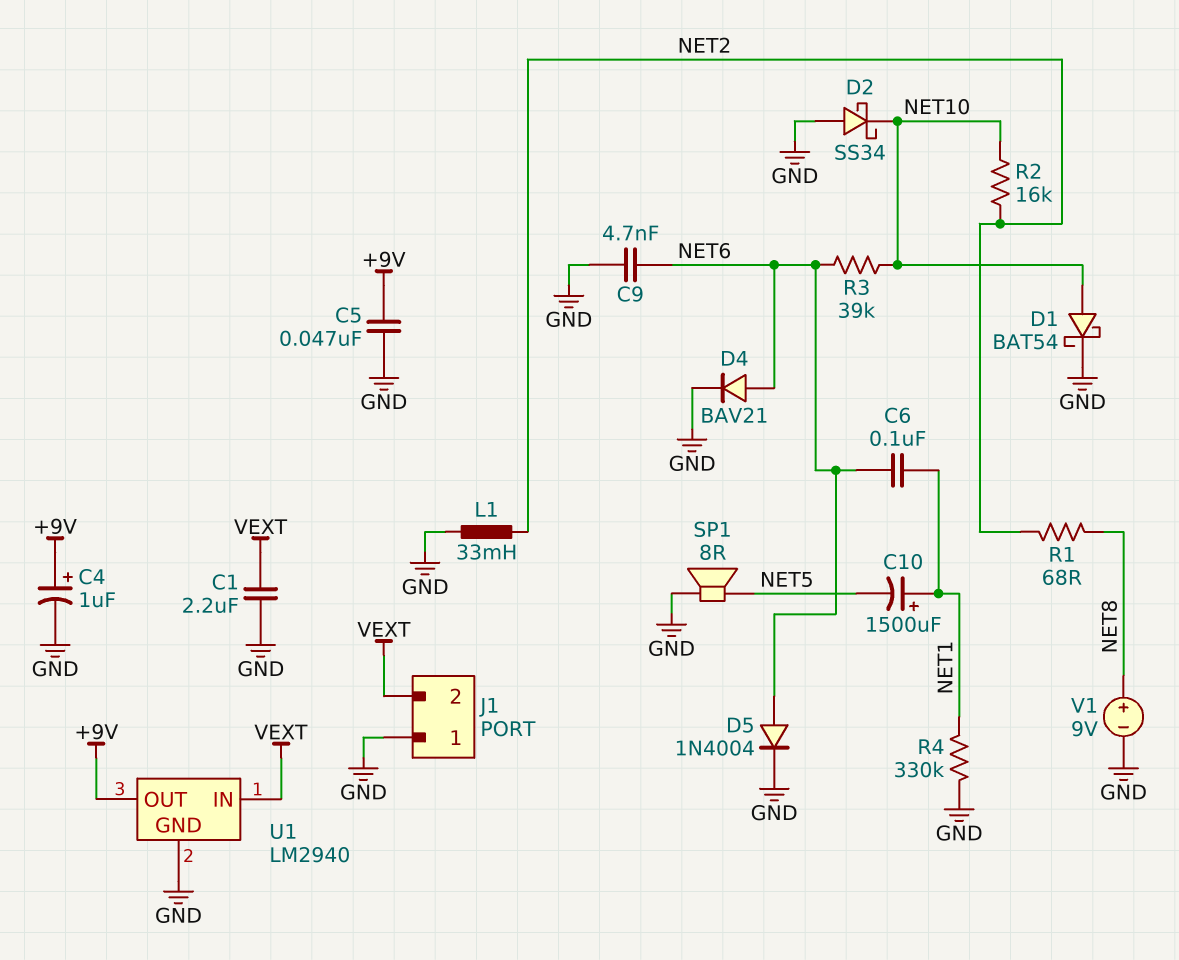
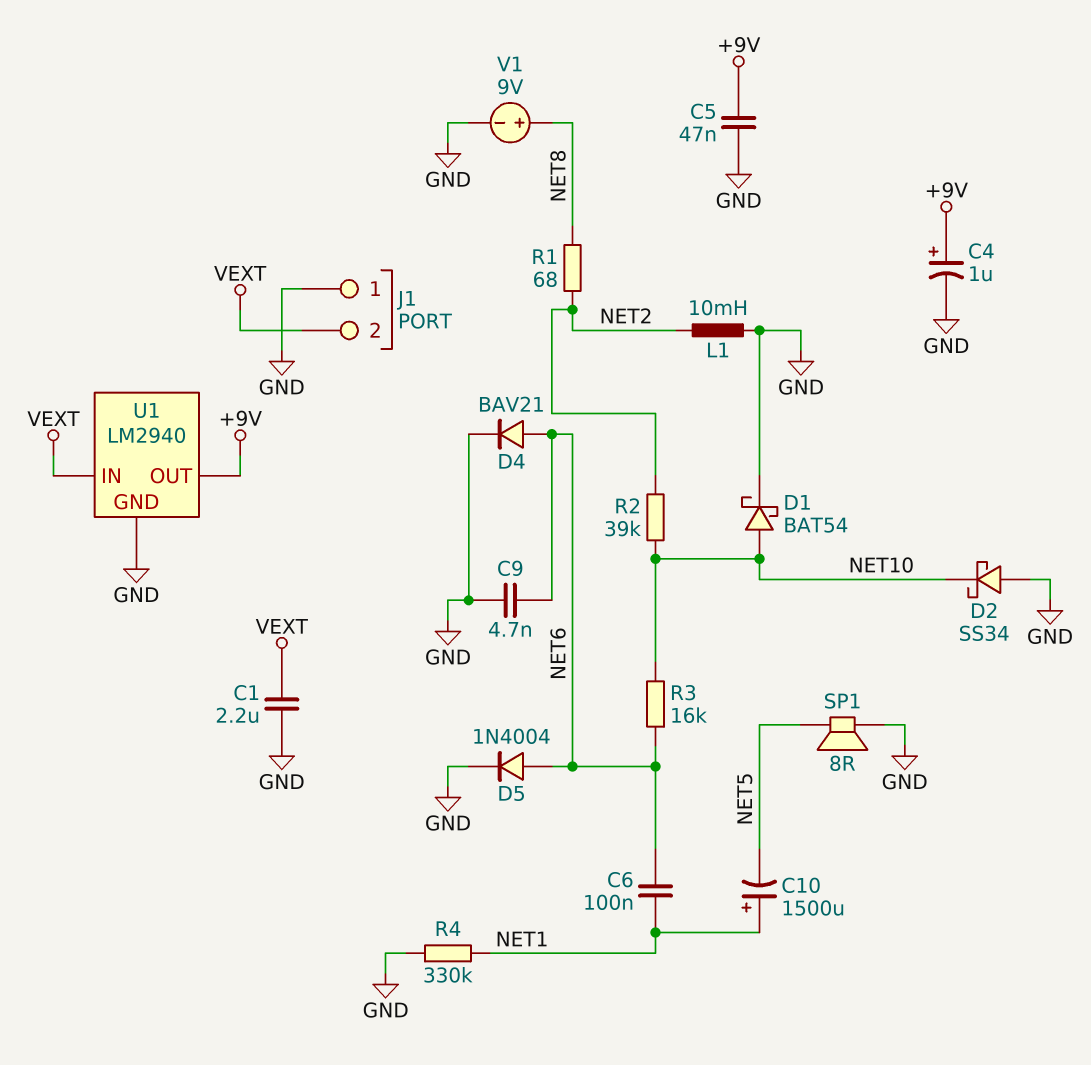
L1: 33mH (GND, NET2) -> 10mH (GND, NET2)
R2: 16k (NET2, NET10) -> 39k (NET2, NET10)
R3: 39k (NET6, NET10) -> 16k (NET6, NET10)

